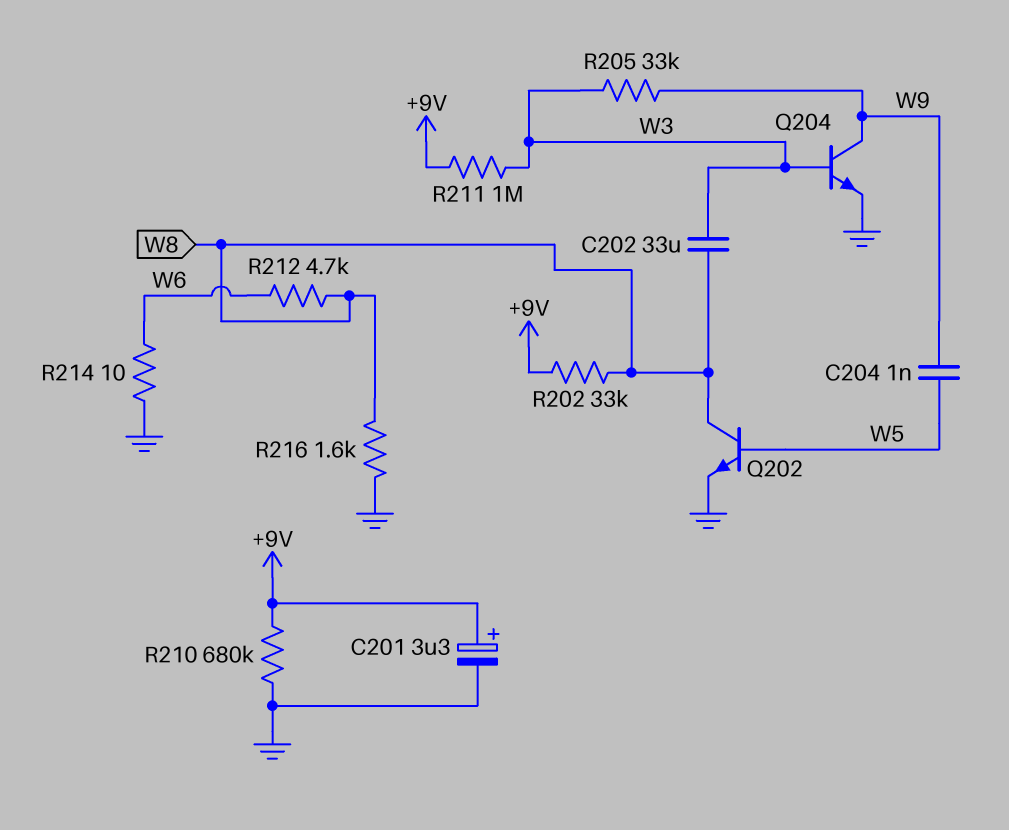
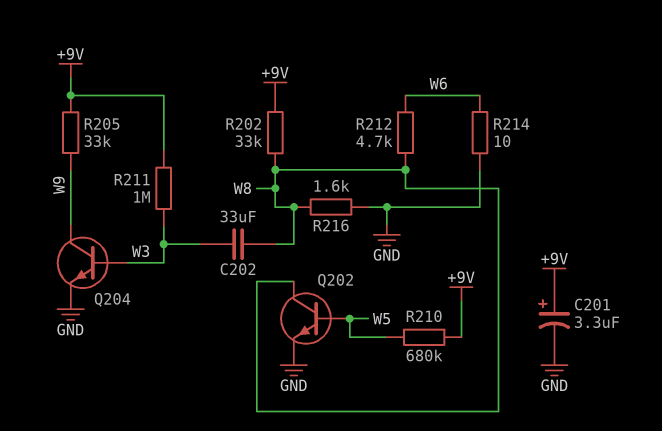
C204: 1nF (W5, W9) -> none
R205: 33k (W3, W9) -> 33k (+9V, W9)
R210: 680k (+9V, GND) -> 680k (+9V, W5)

